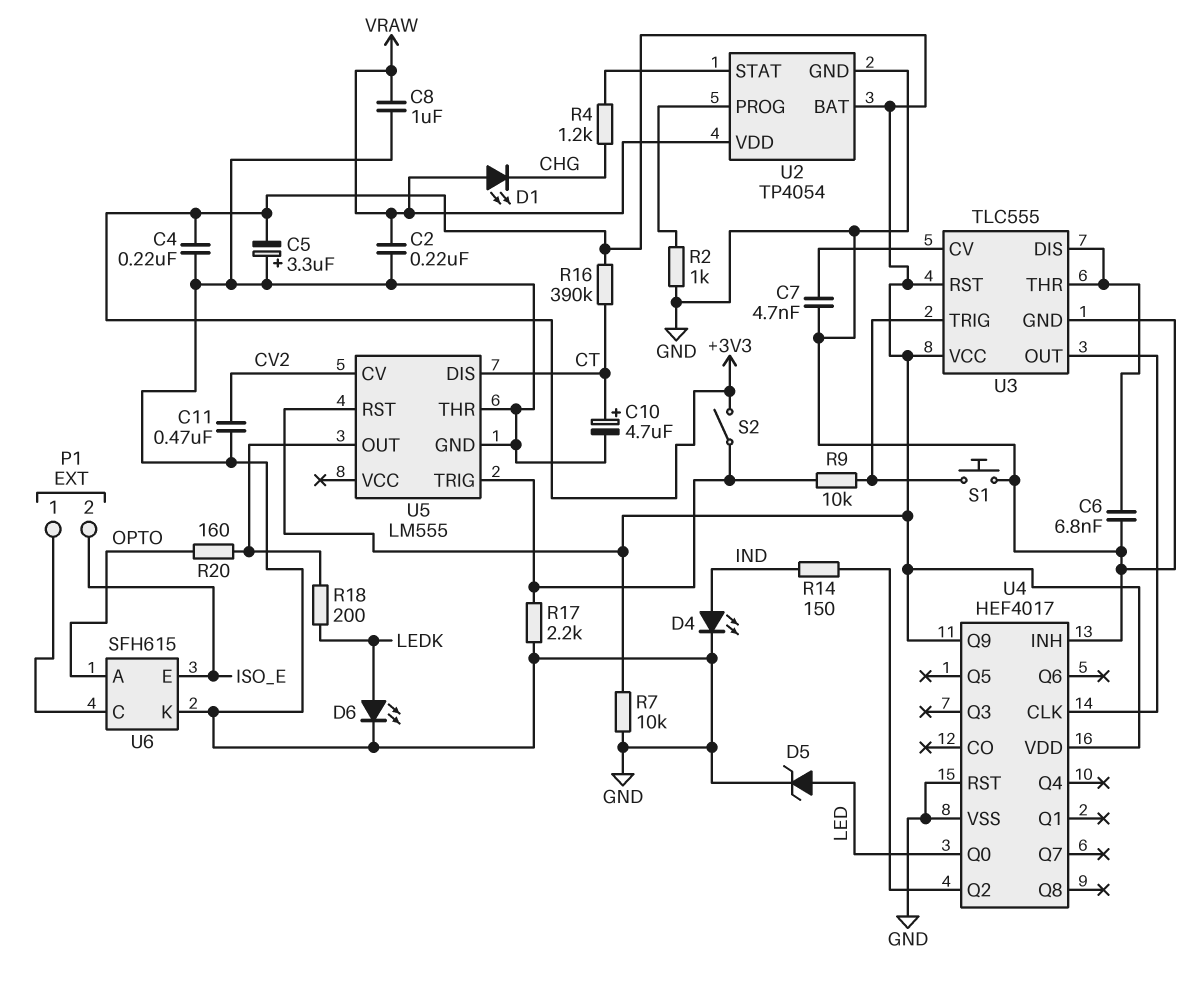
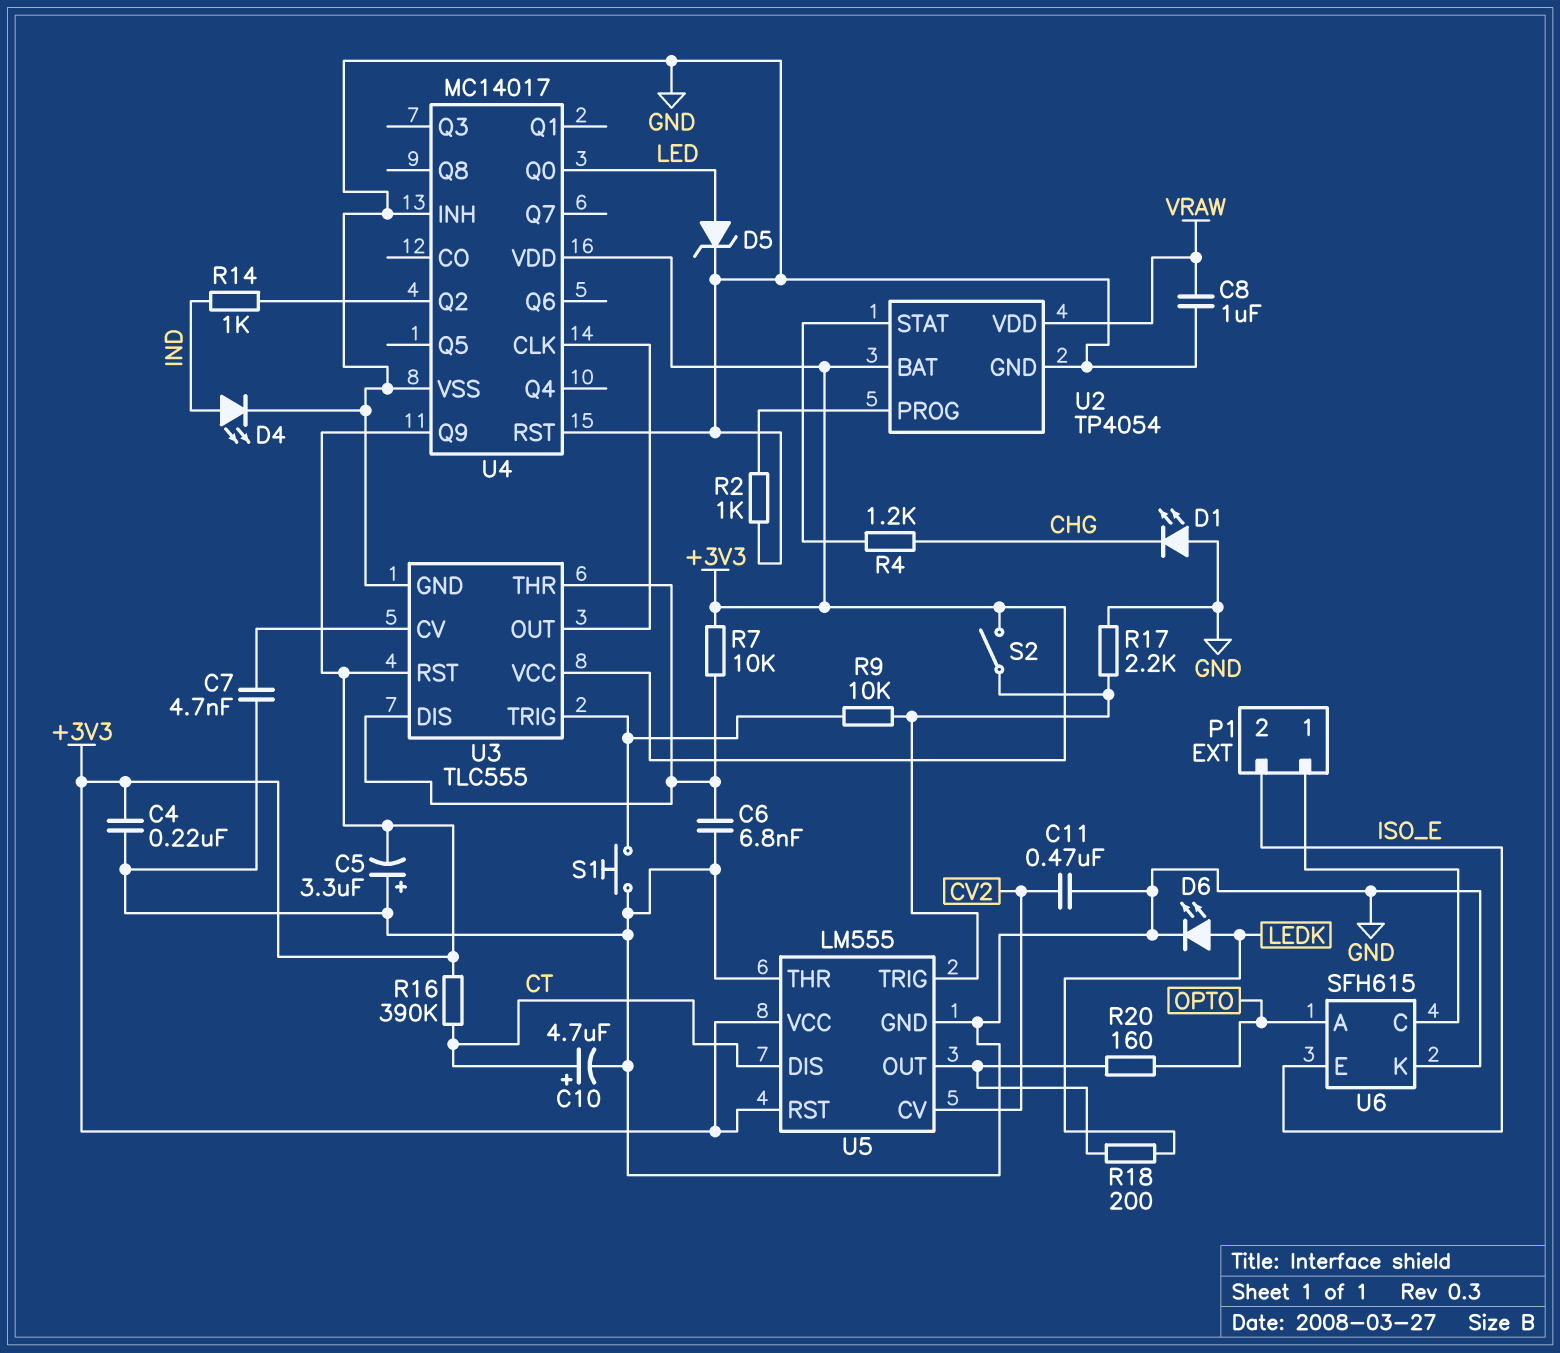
C2: 220nF (GND, VRAW) -> none
D1: LED (A VRAW, K CHG) -> LED (A GND, K CHG)
R7: 10k (+3V3, GND) -> 10k (+3V3, U3/DIS)
R14: 150 (IND, U4/Q2) -> 1k (IND, U4/Q2)
U4: HEF4017 -> MC14017
U5 pin VCC: none -> +3V3

